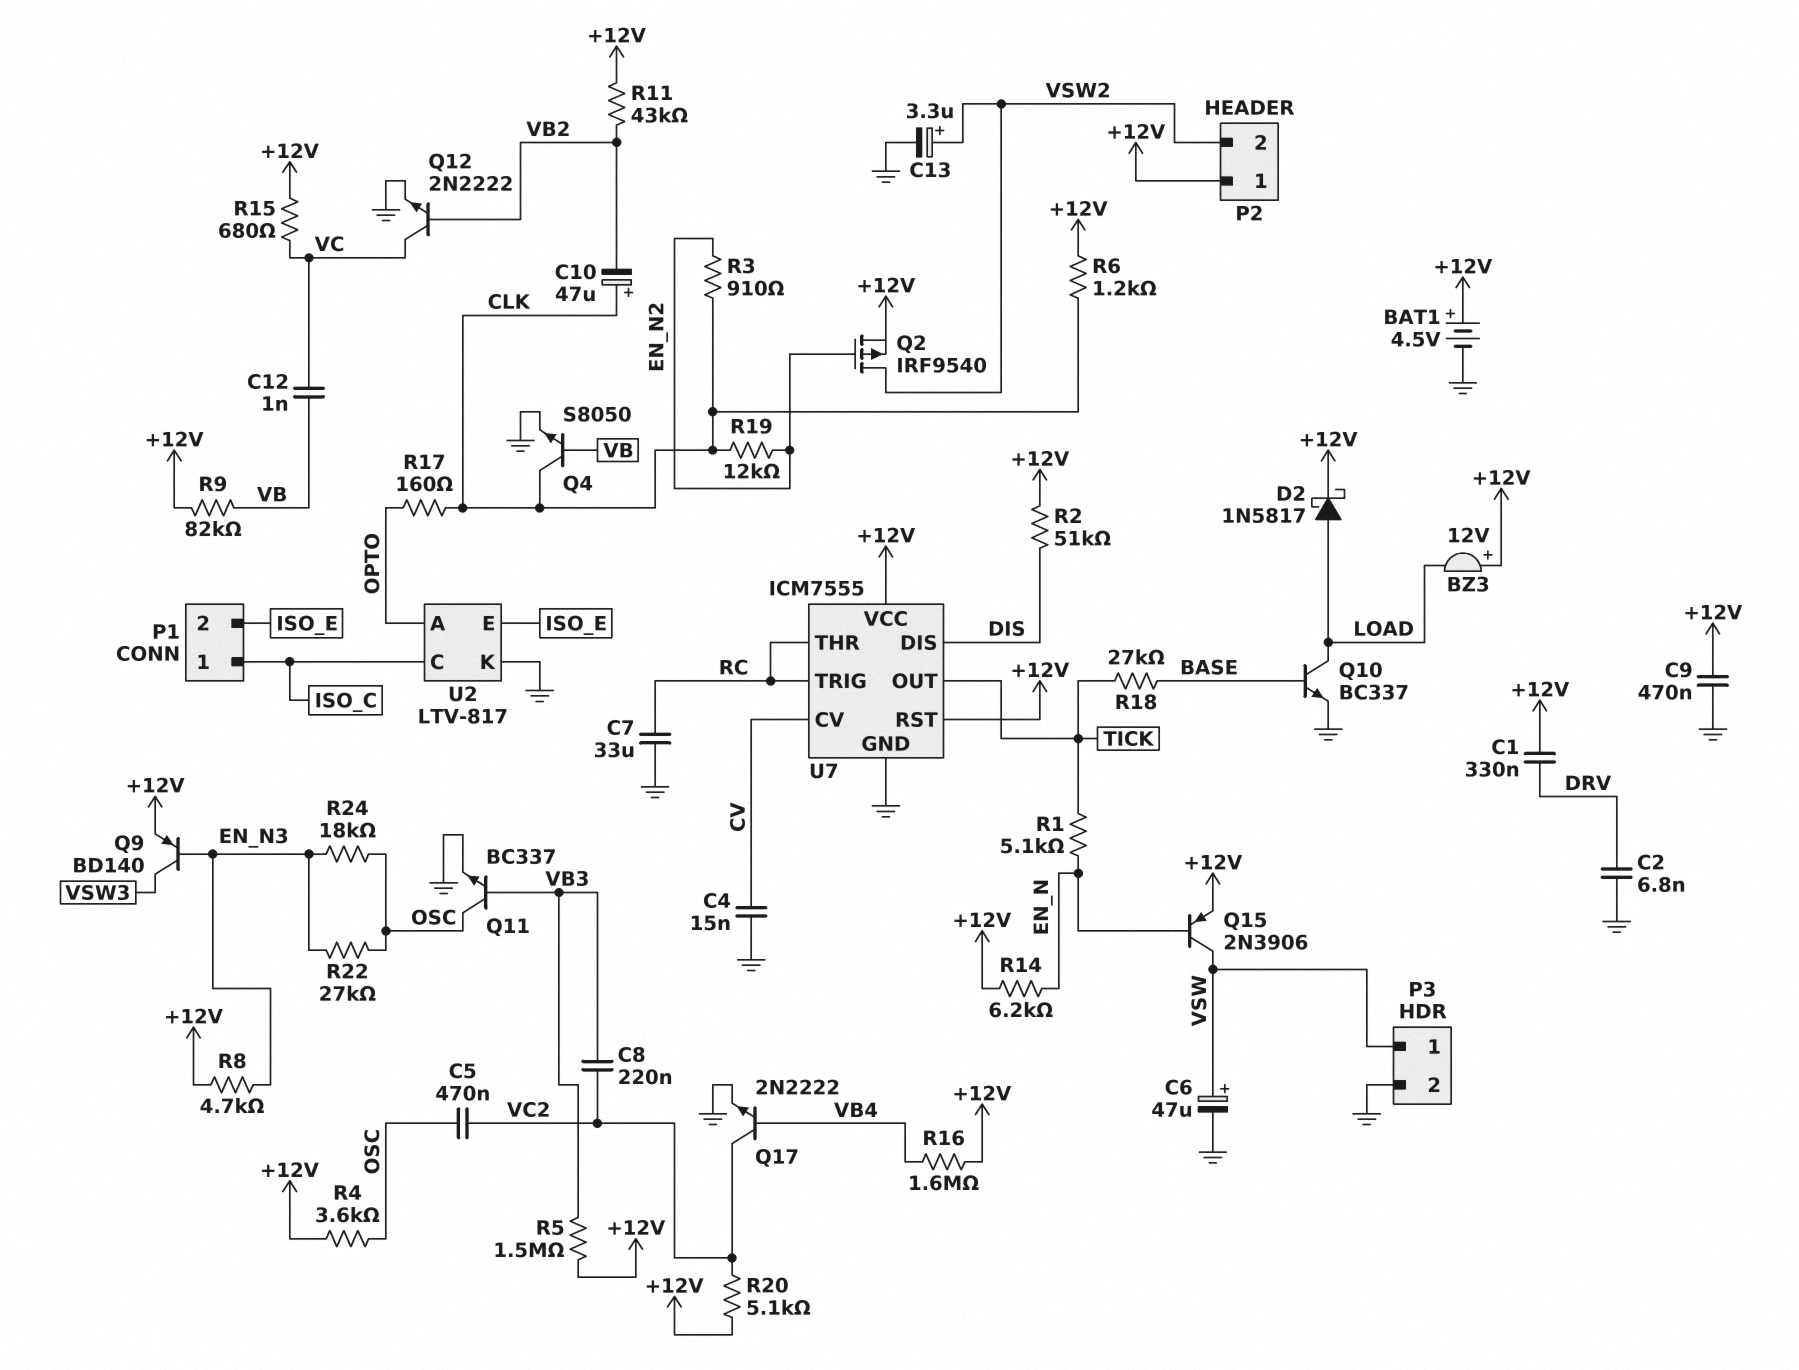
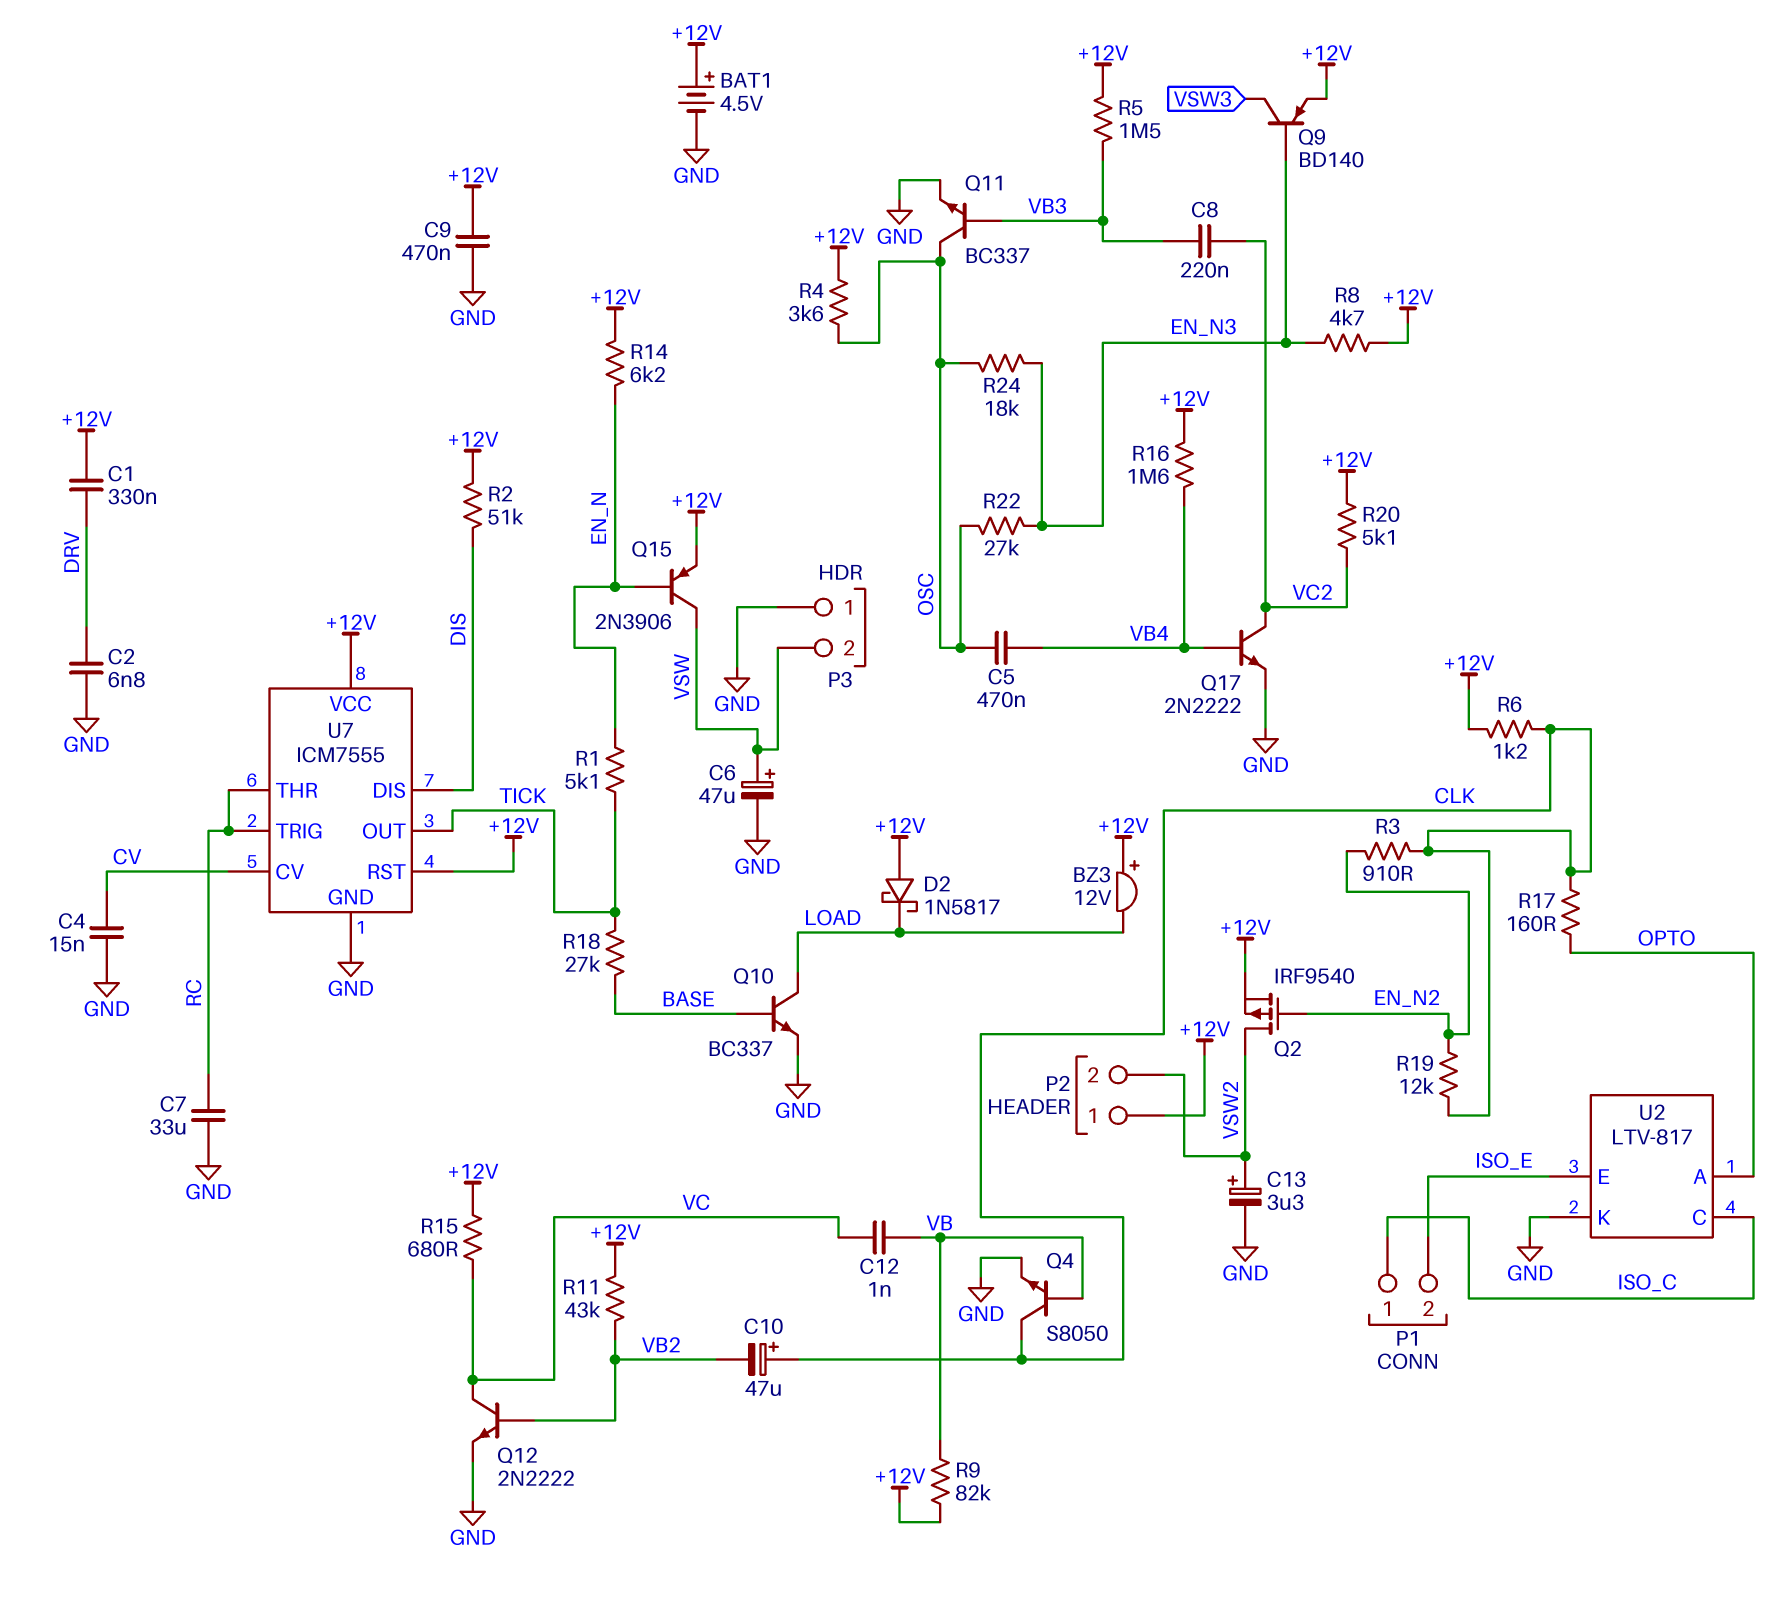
C5: 470nF (OSC, VC2) -> 470nF (OSC, VB4)
D2: schottky 1N5817 (A LOAD, K +12V) -> schottky 1N5817 (A +12V, K LOAD)
P3 pin 1: VSW -> GND
P3 pin 2: GND -> VSW

